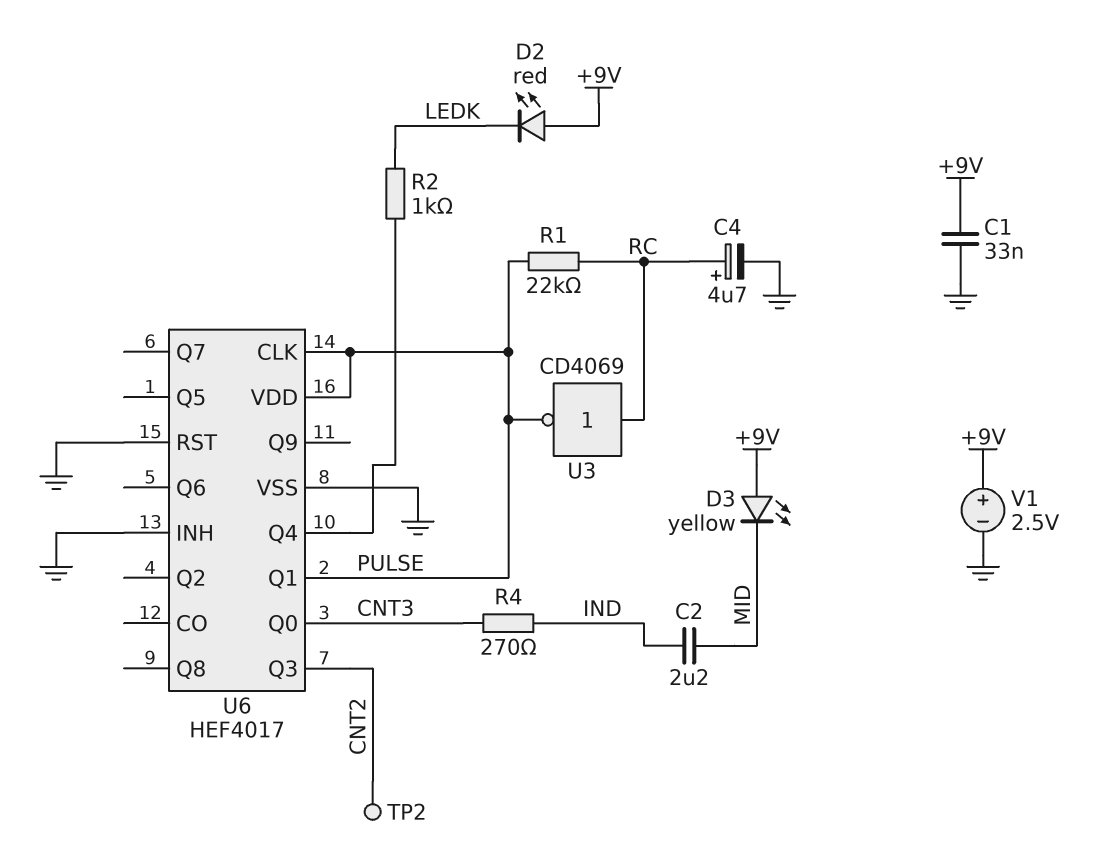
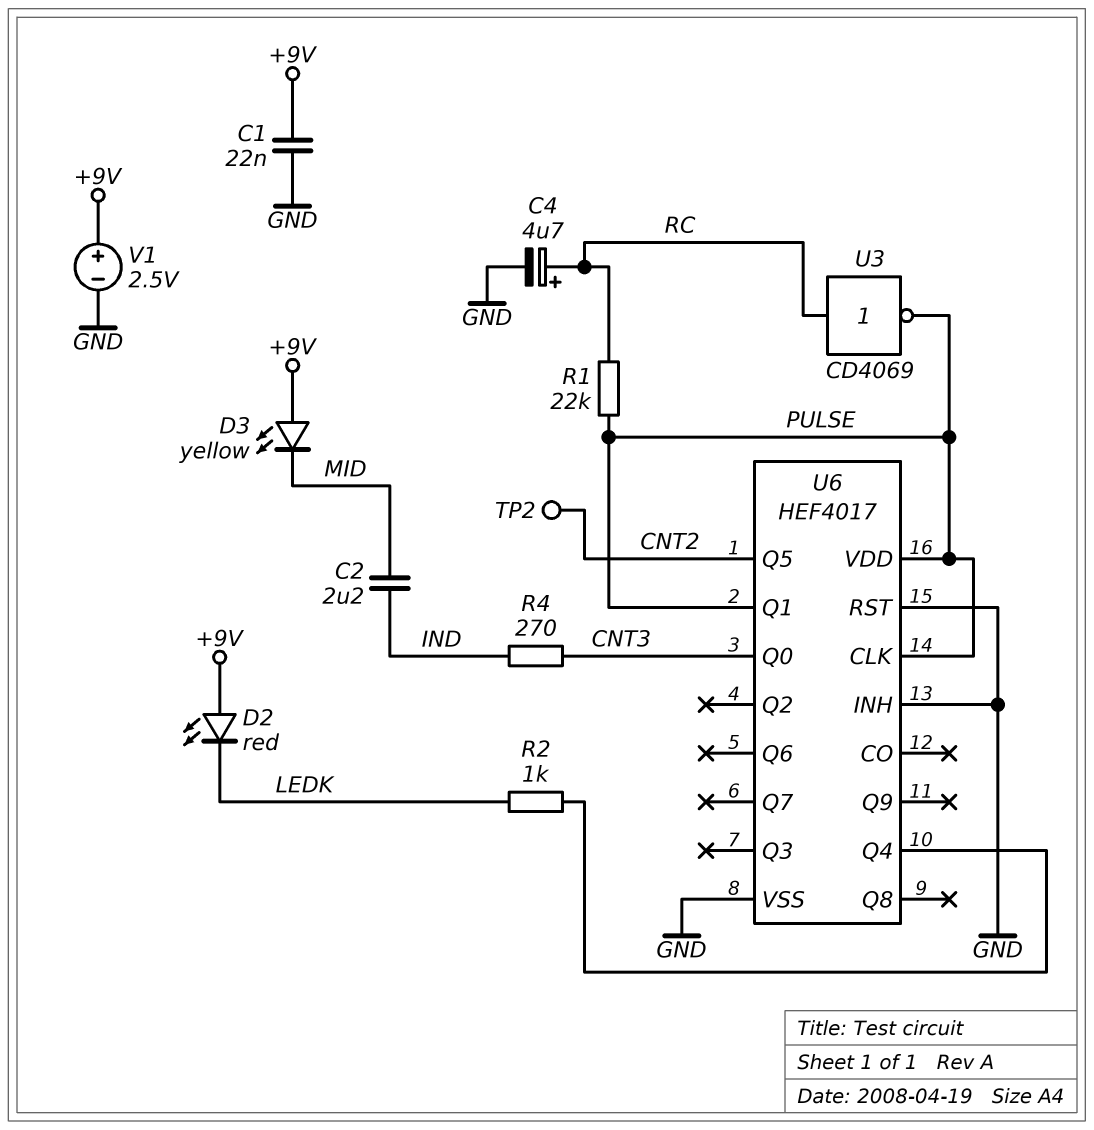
C1: 33nF (+9V, GND) -> 22nF (+9V, GND)
U6 pin Q3: CNT2 -> none
U6 pin Q5: none -> CNT2

